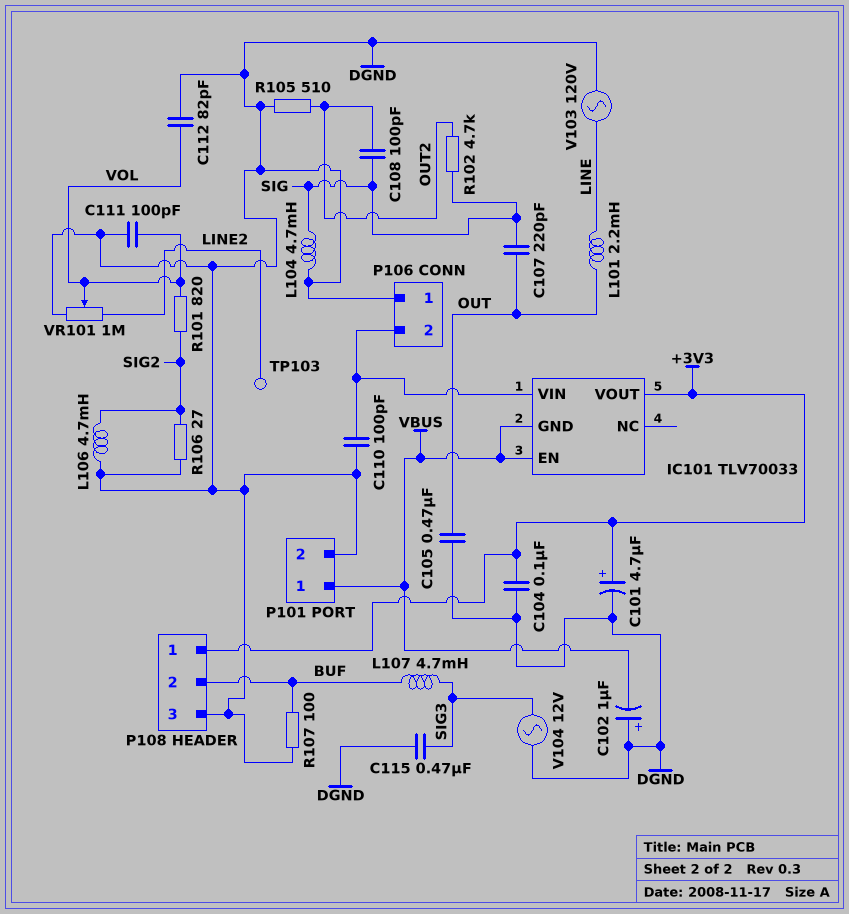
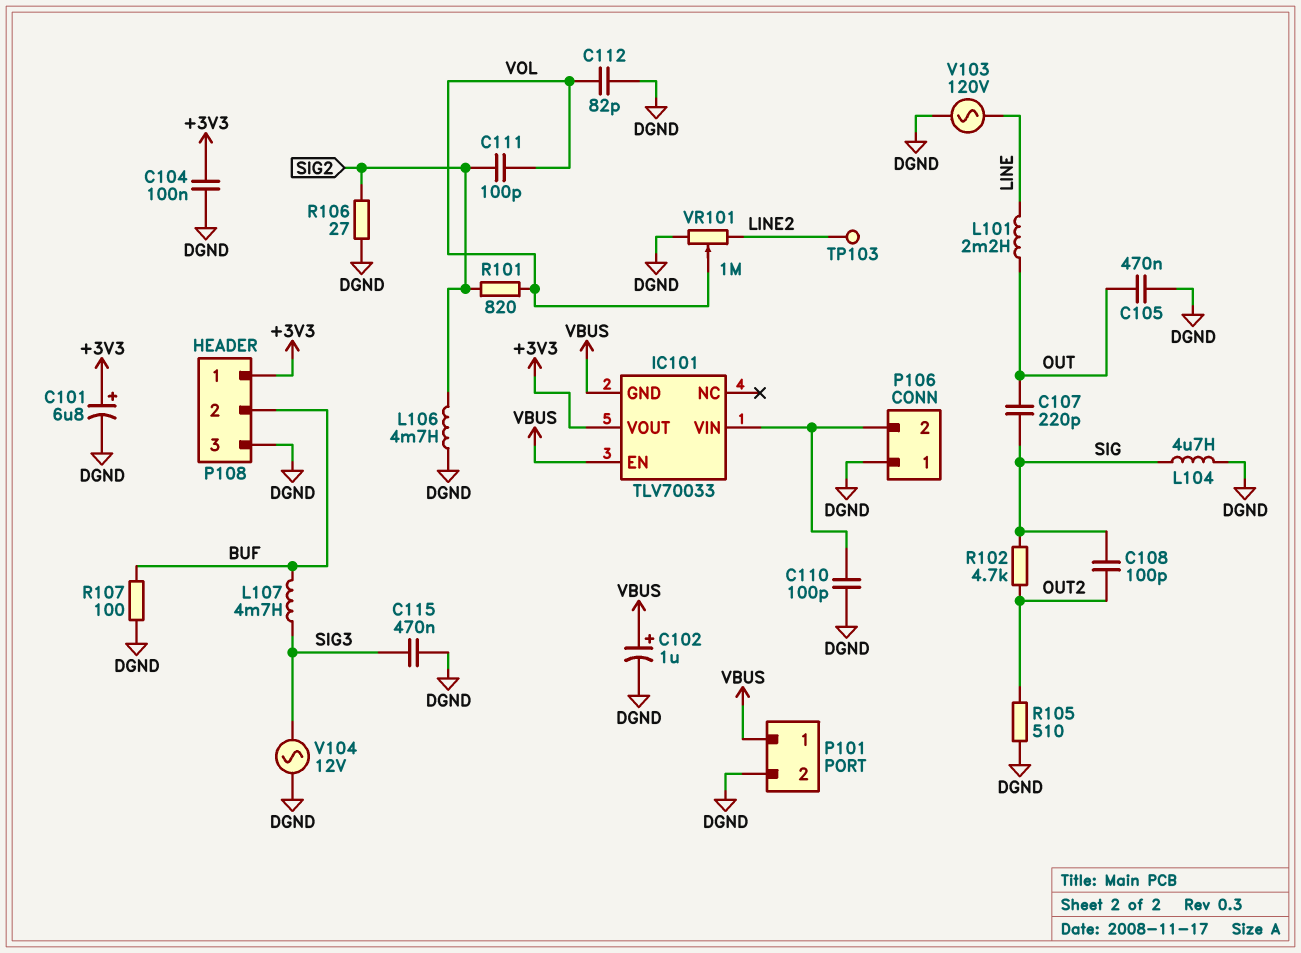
C101: 4.7uF (plus +3V3, minus DGND) -> 6.8uF (plus +3V3, minus DGND)
C102: 1uF (plus DGND, minus VBUS) -> 1uF (plus VBUS, minus DGND)
C111: 100pF (DGND, VOL) -> 100pF (SIG2, VOL)
L104: 4.7mH (DGND, SIG) -> 4.7uH (DGND, SIG)

